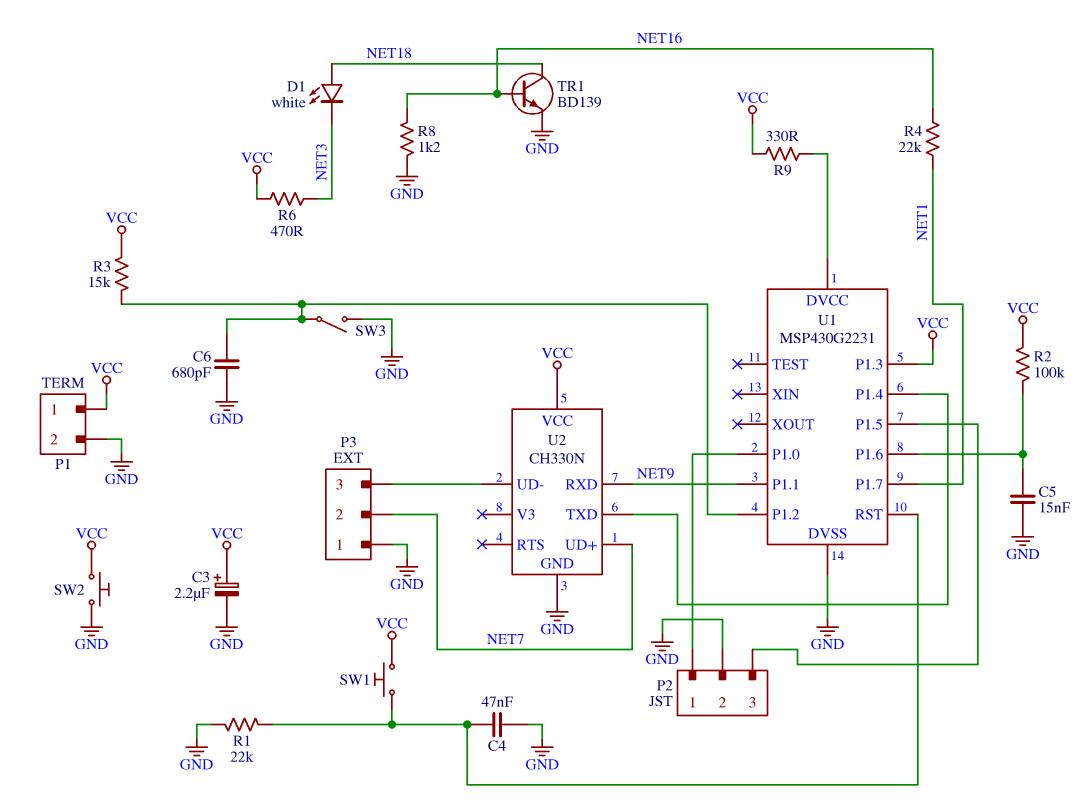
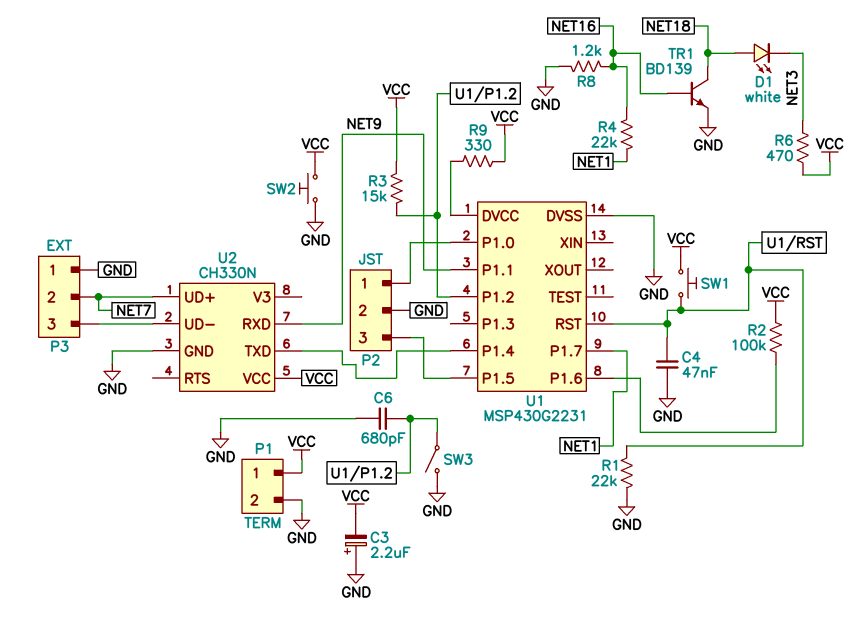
C3: 2.2uF (plus VCC, minus GND) -> 2.2uF (plus GND, minus VCC)
C5: 15nF (GND, U1/P1.6) -> none
U1 pin P1.3: VCC -> none

